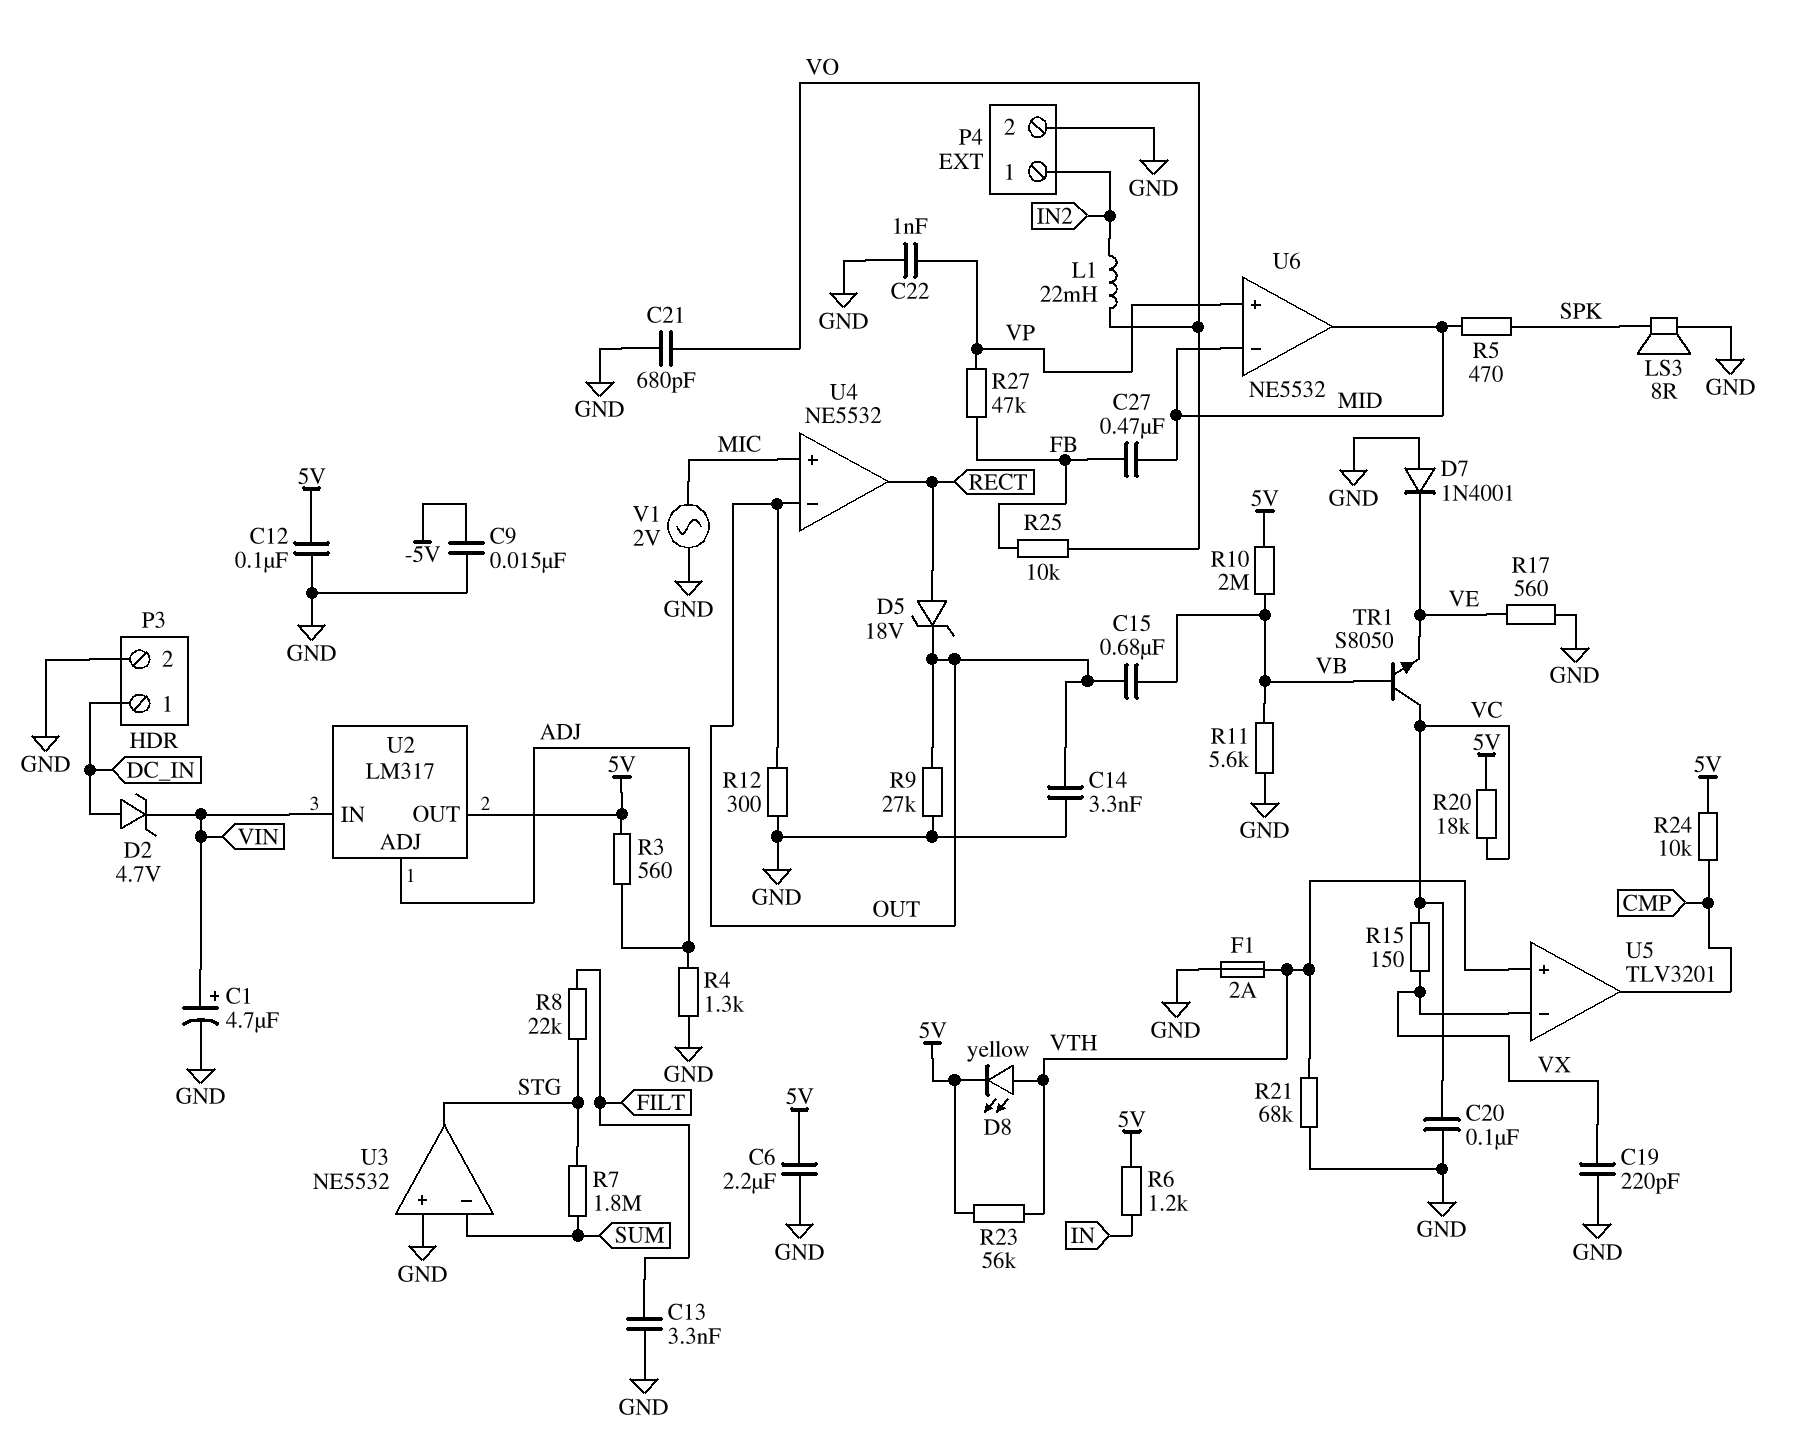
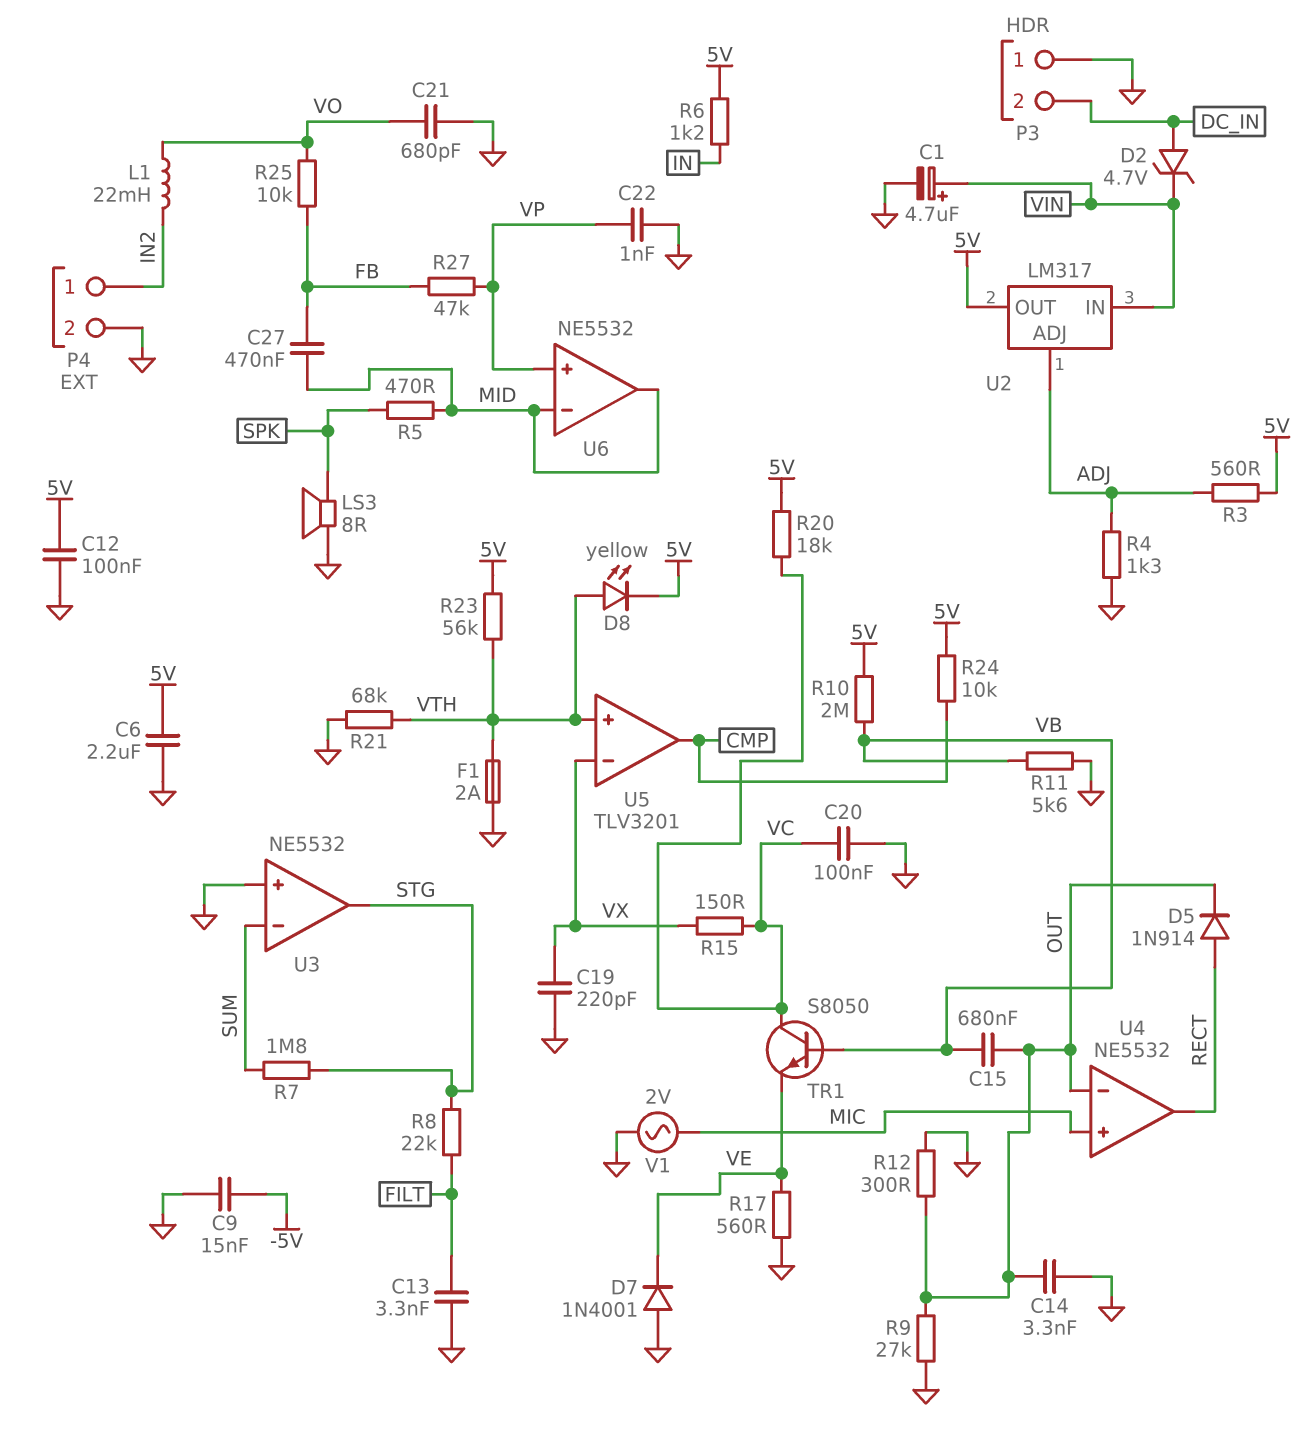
D5: zener 18V (A RECT, K OUT) -> diode 1N914 (A RECT, K OUT)
P3 pin 1: DC_IN -> GND
P3 pin 2: GND -> DC_IN

